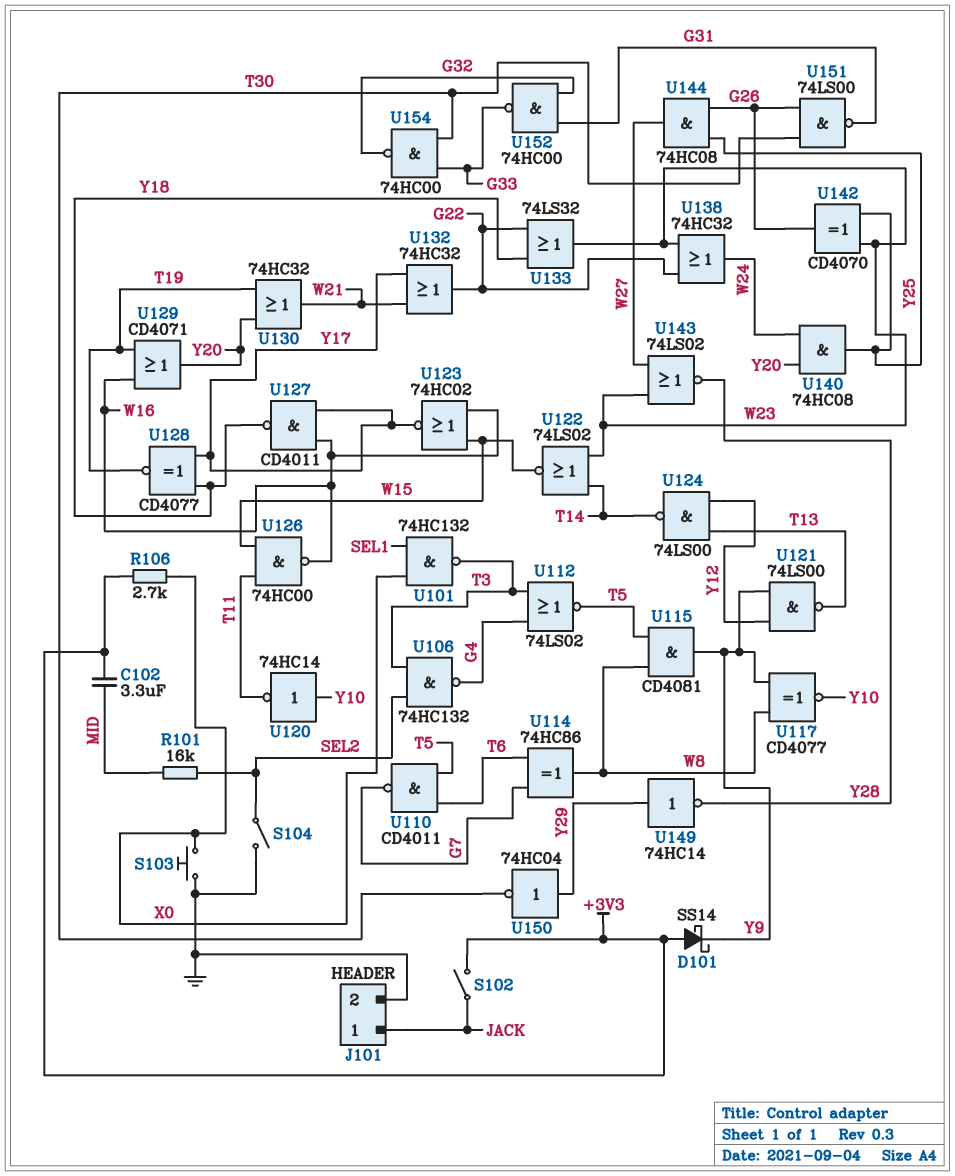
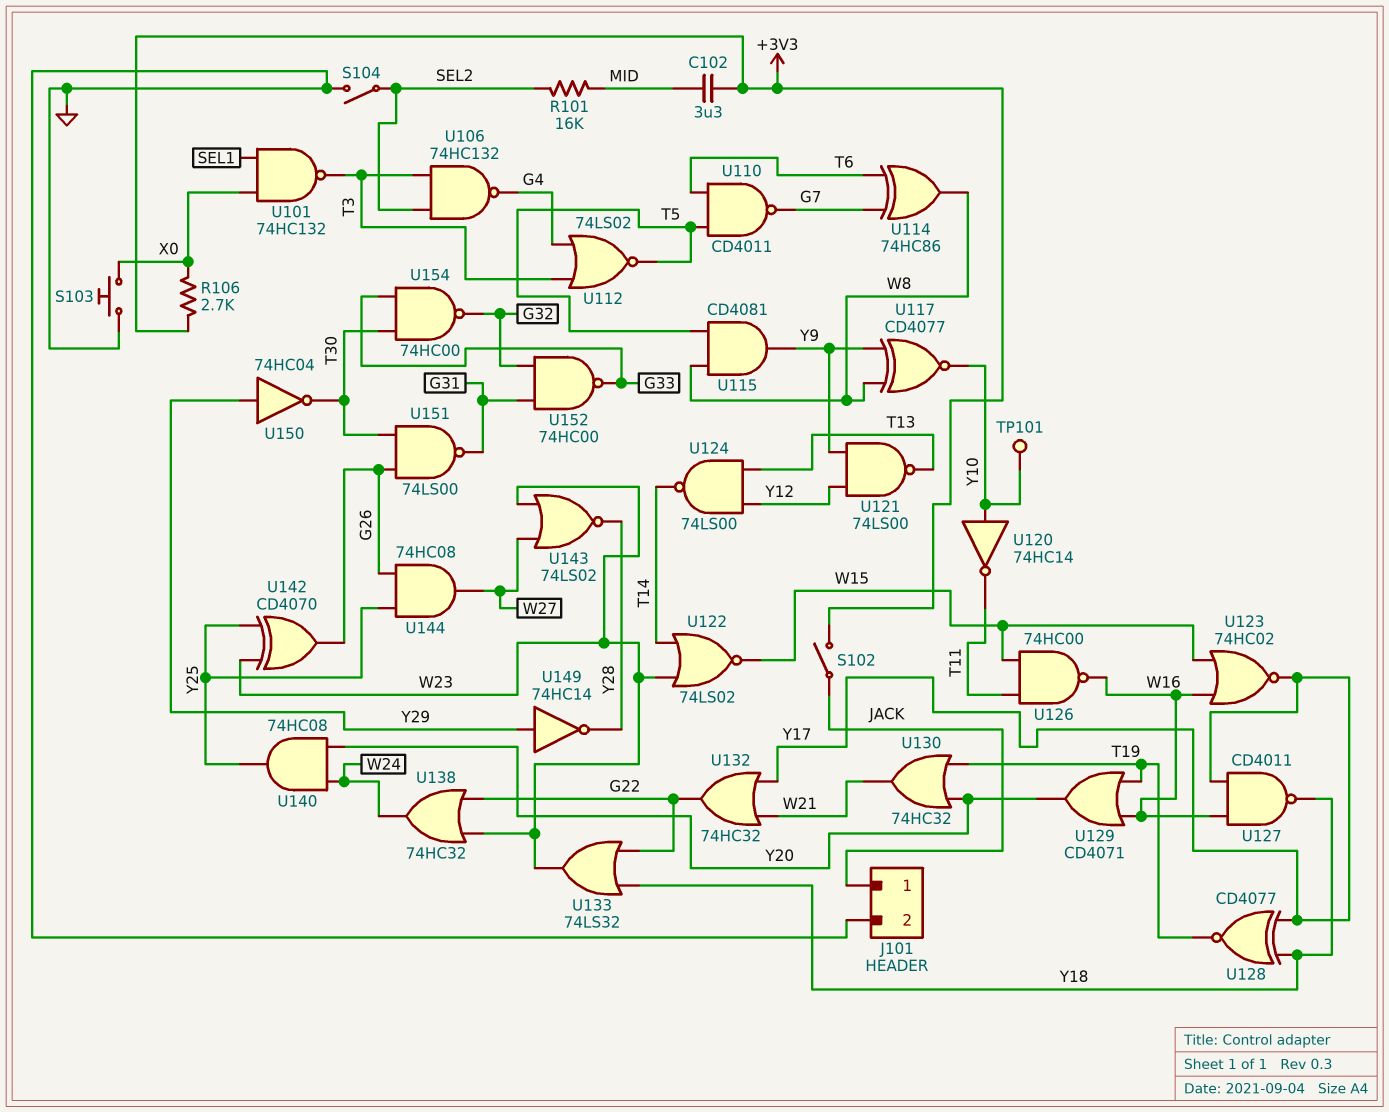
D101: schottky SS14 (A +3V3, K Y9) -> none
TP101: none -> test point (Y10)

